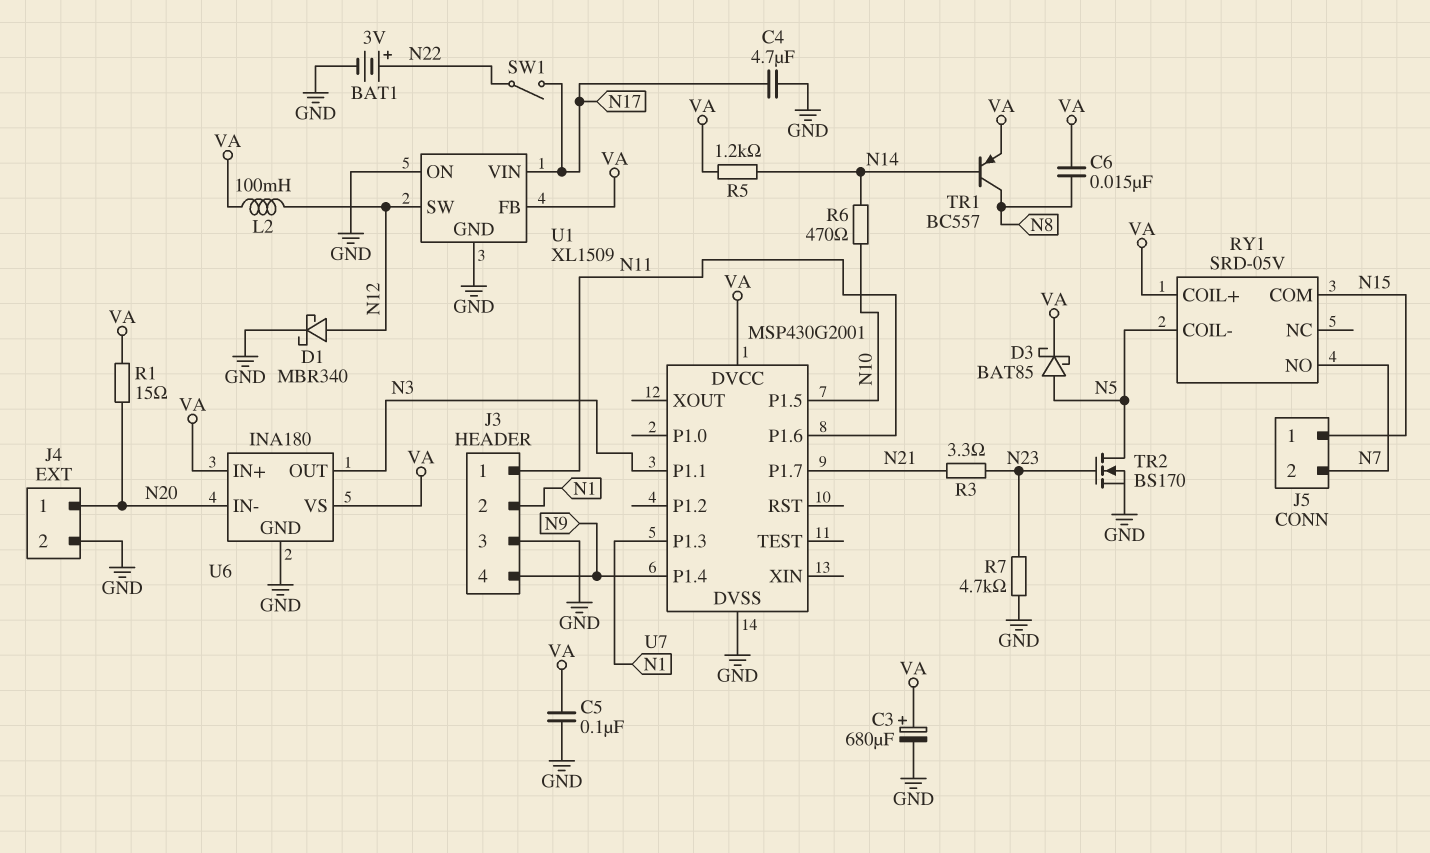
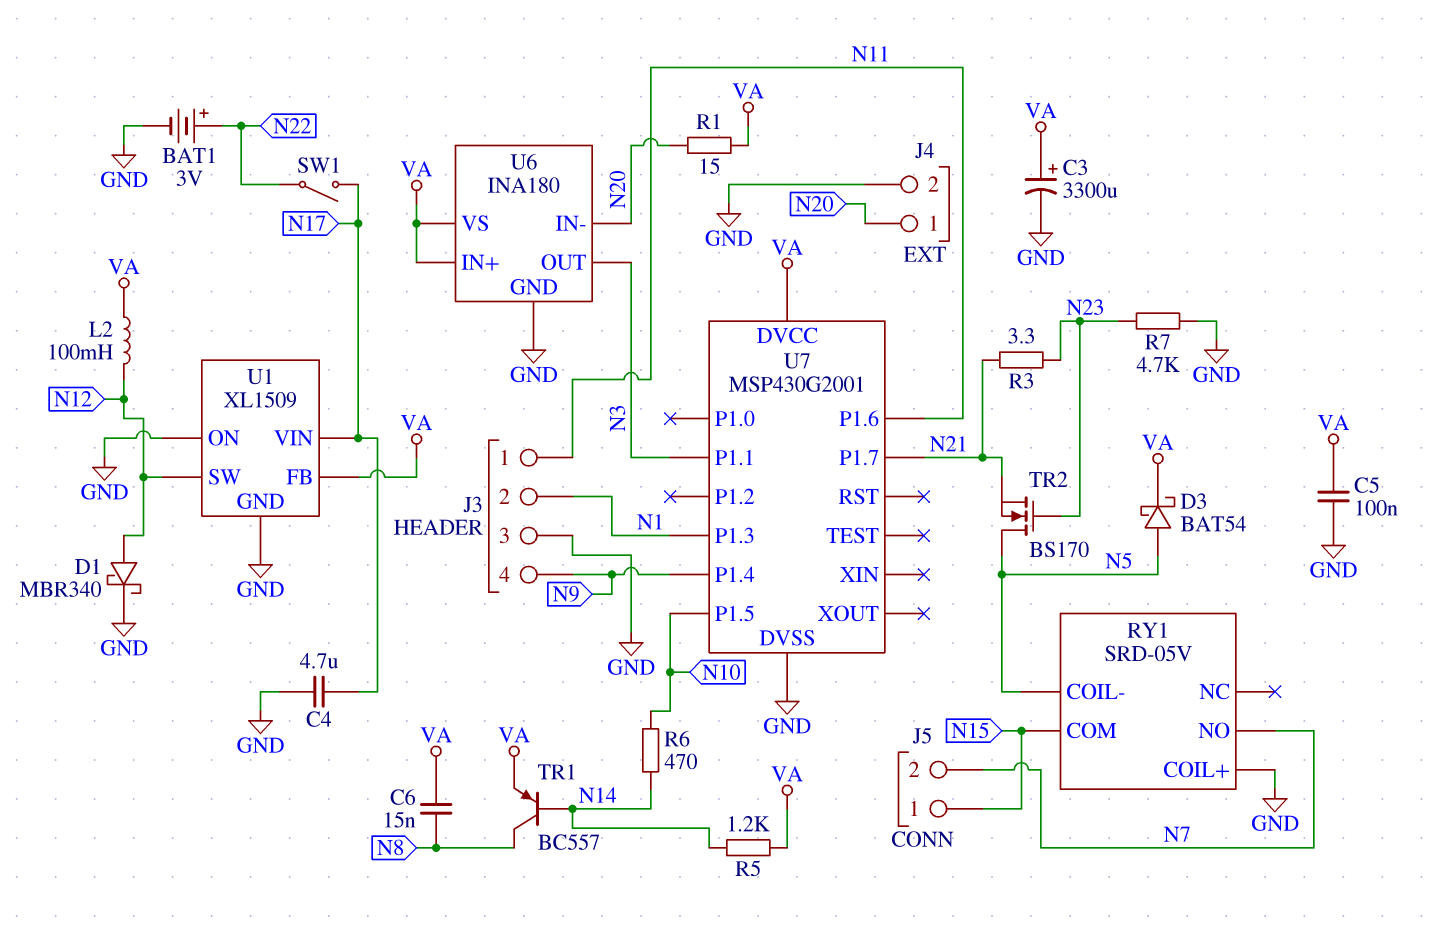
C3: 680uF (plus VA, minus GND) -> 3300uF (plus VA, minus GND)
D3: schottky BAT85 (A N5, K VA) -> schottky BAT54 (A N5, K VA)
RY1 pin COIL+: VA -> GND
TR2: NMOS BS170 (G N23, D N5, S GND) -> NMOS BS170 (G N23, D N5, S N21)

